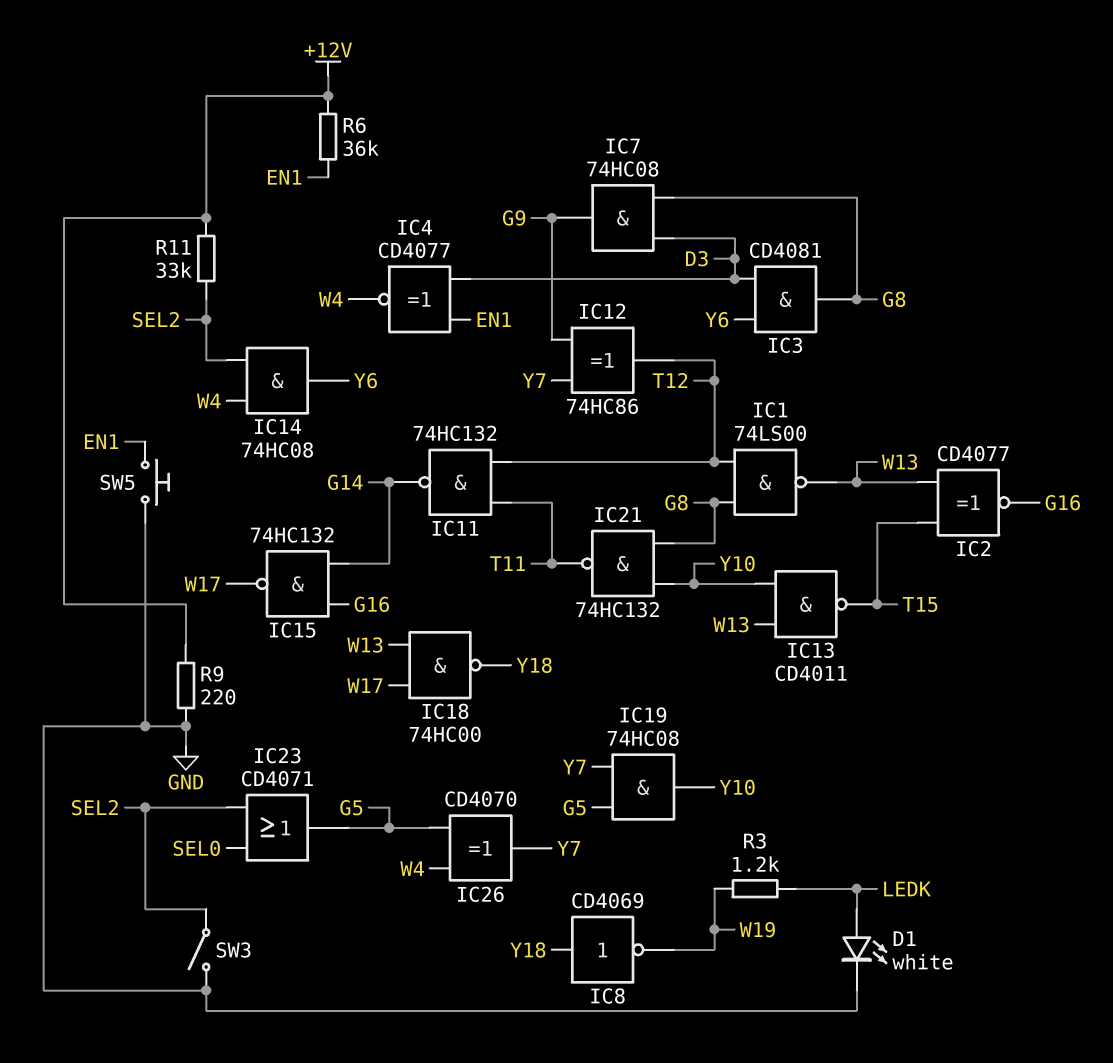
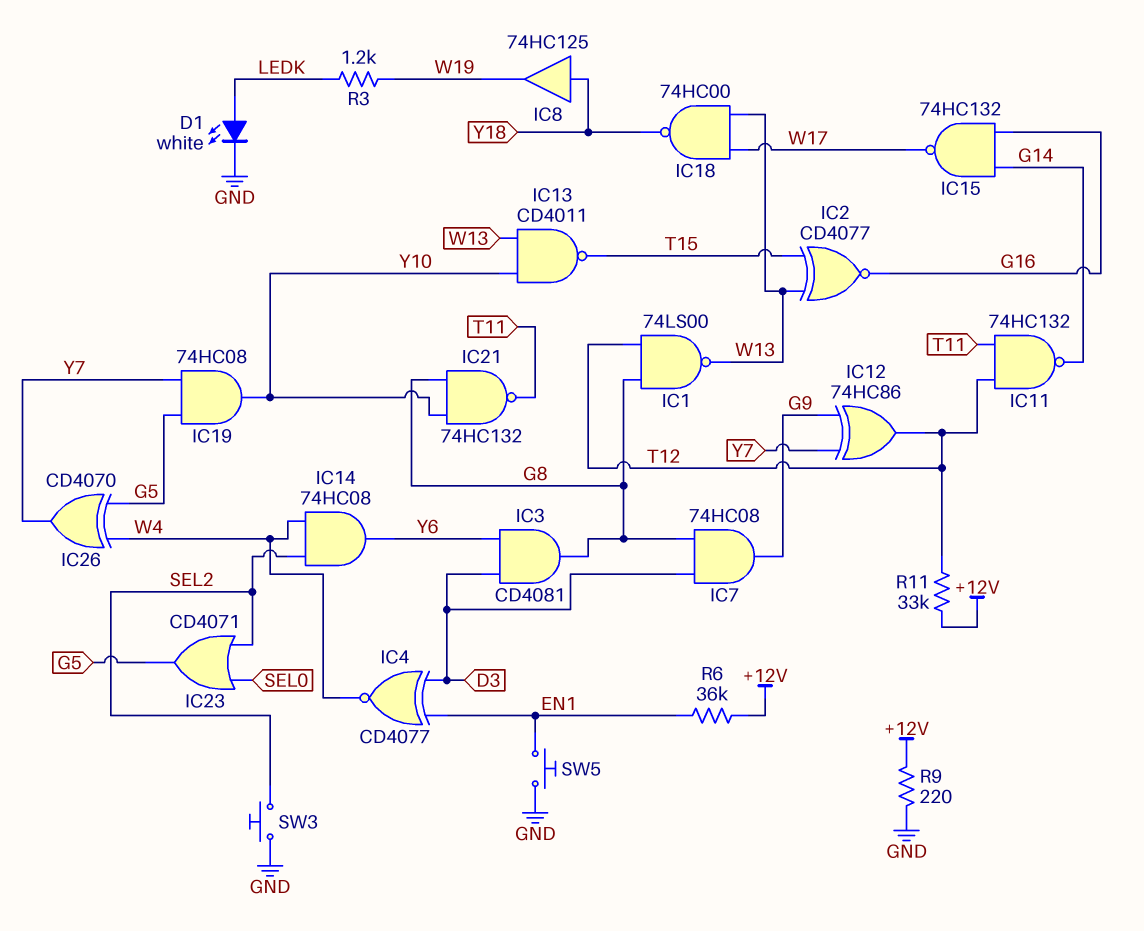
IC8: NOT CD4069 (in Y18, out W19) -> buffer 74HC125 (in Y18, out W19)
R11: 33k (+12V, SEL2) -> 33k (+12V, T12)
SW3: switch (GND, SEL2) -> button (GND, SEL2)

